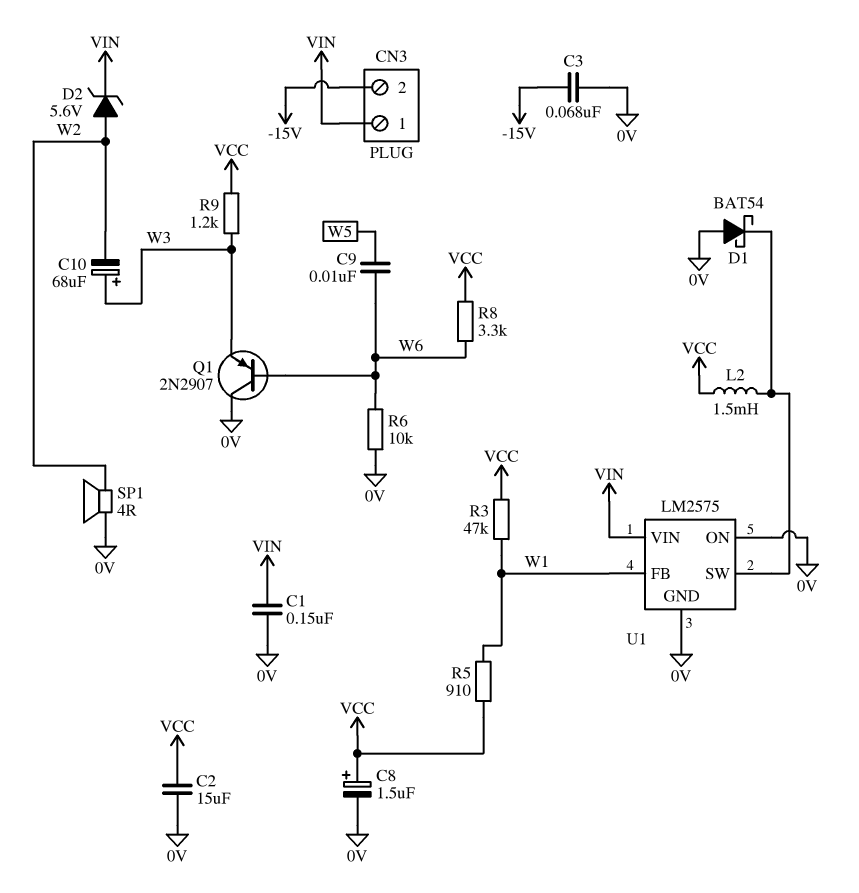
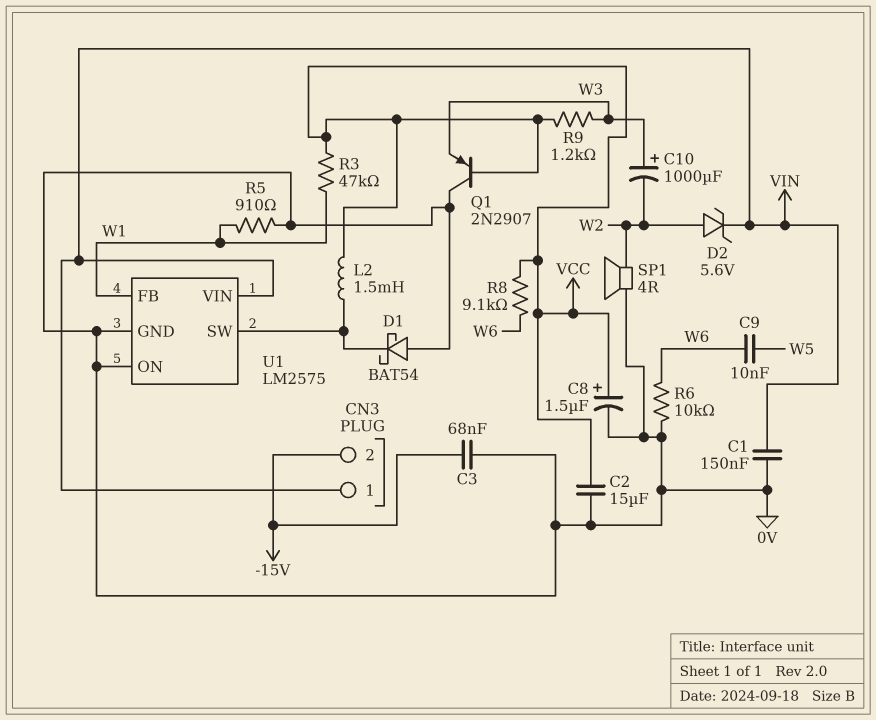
C10: 68uF (plus W3, minus W2) -> 1000uF (plus W3, minus W2)
Q1: PNP 2N2907 (B W6, C 0V, E W3) -> PNP 2N2907 (B VCC, C 0V, E W3)
R5: 910 (VCC, W1) -> 910 (0V, W1)
R8: 3.3k (VCC, W6) -> 9.1k (VCC, W6)

